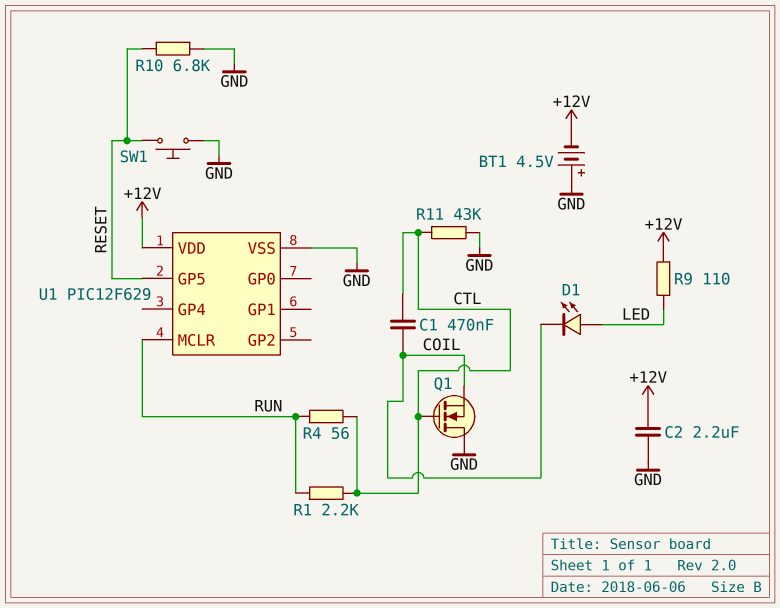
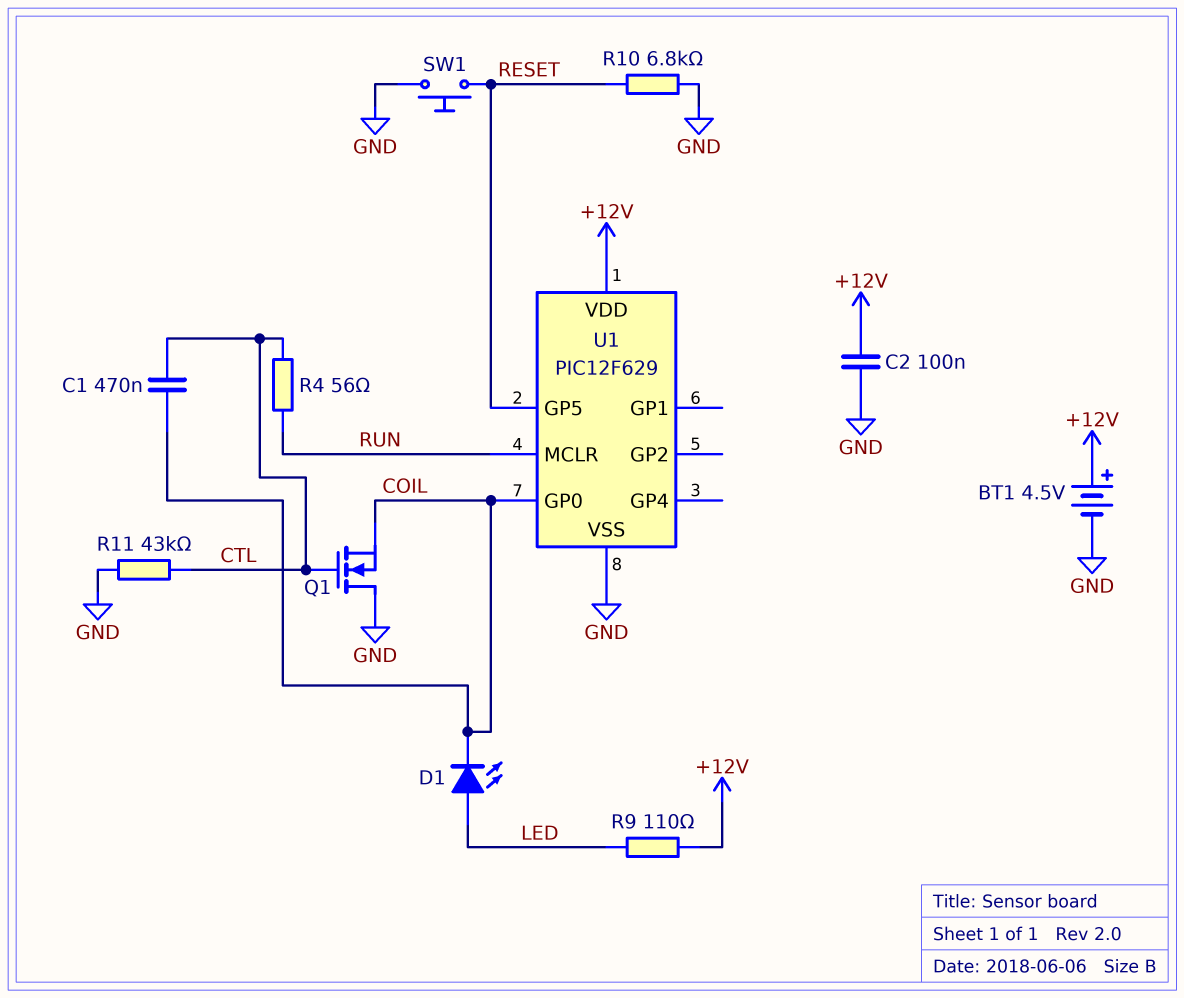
BT1: 4.5V (plus GND, minus +12V) -> 4.5V (plus +12V, minus GND)
C2: 2.2uF (+12V, GND) -> 100nF (+12V, GND)
R1: 2.2k (CTL, RUN) -> none
U1 pin GP0: none -> COIL

